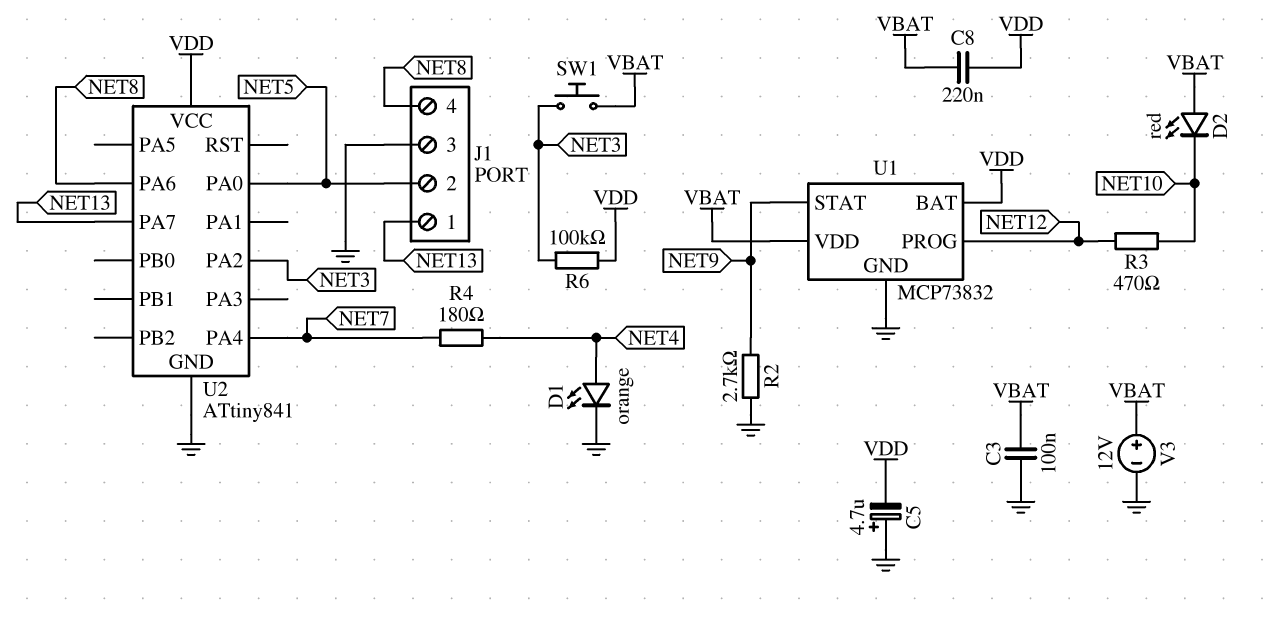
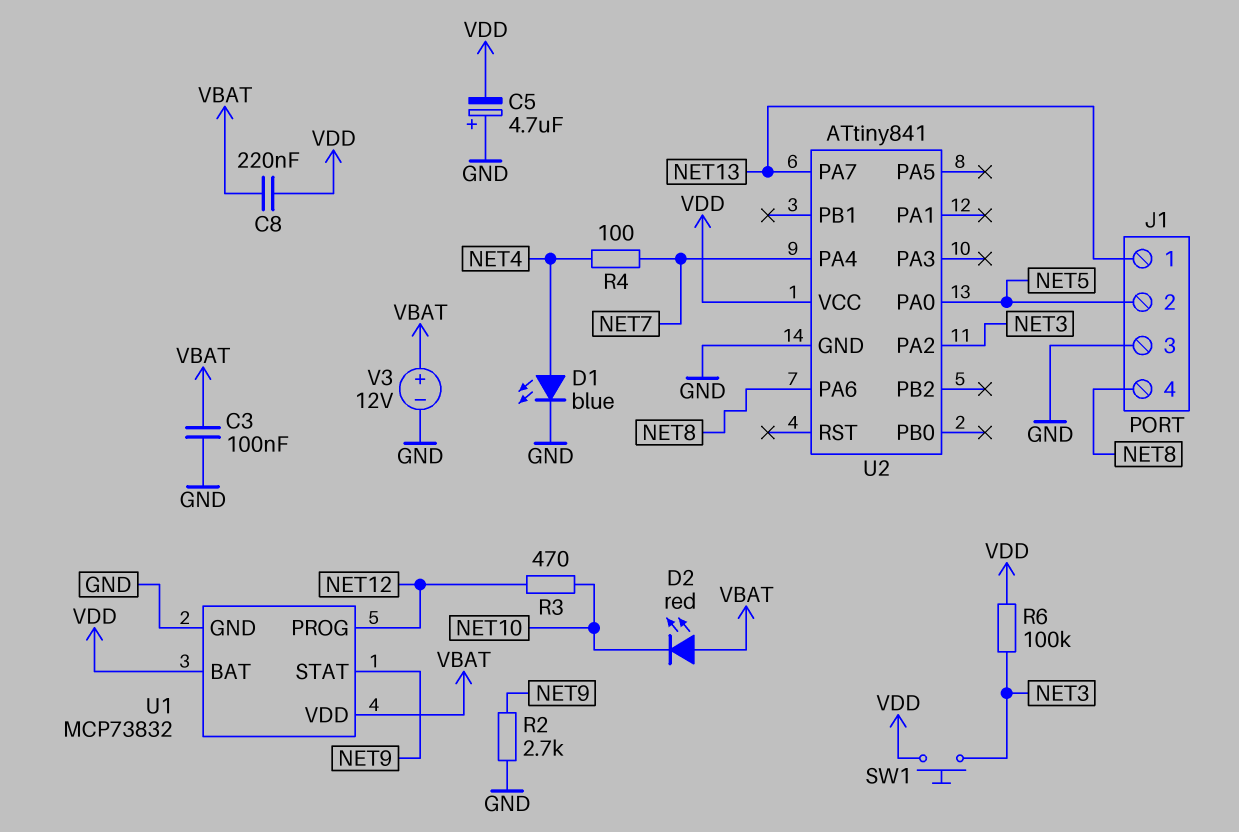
D1: LED orange (A NET4, K GND) -> LED blue (A NET4, K GND)
R4: 180 (NET4, NET7) -> 100 (NET4, NET7)
SW1: button (NET3, VBAT) -> button (NET3, VDD)

